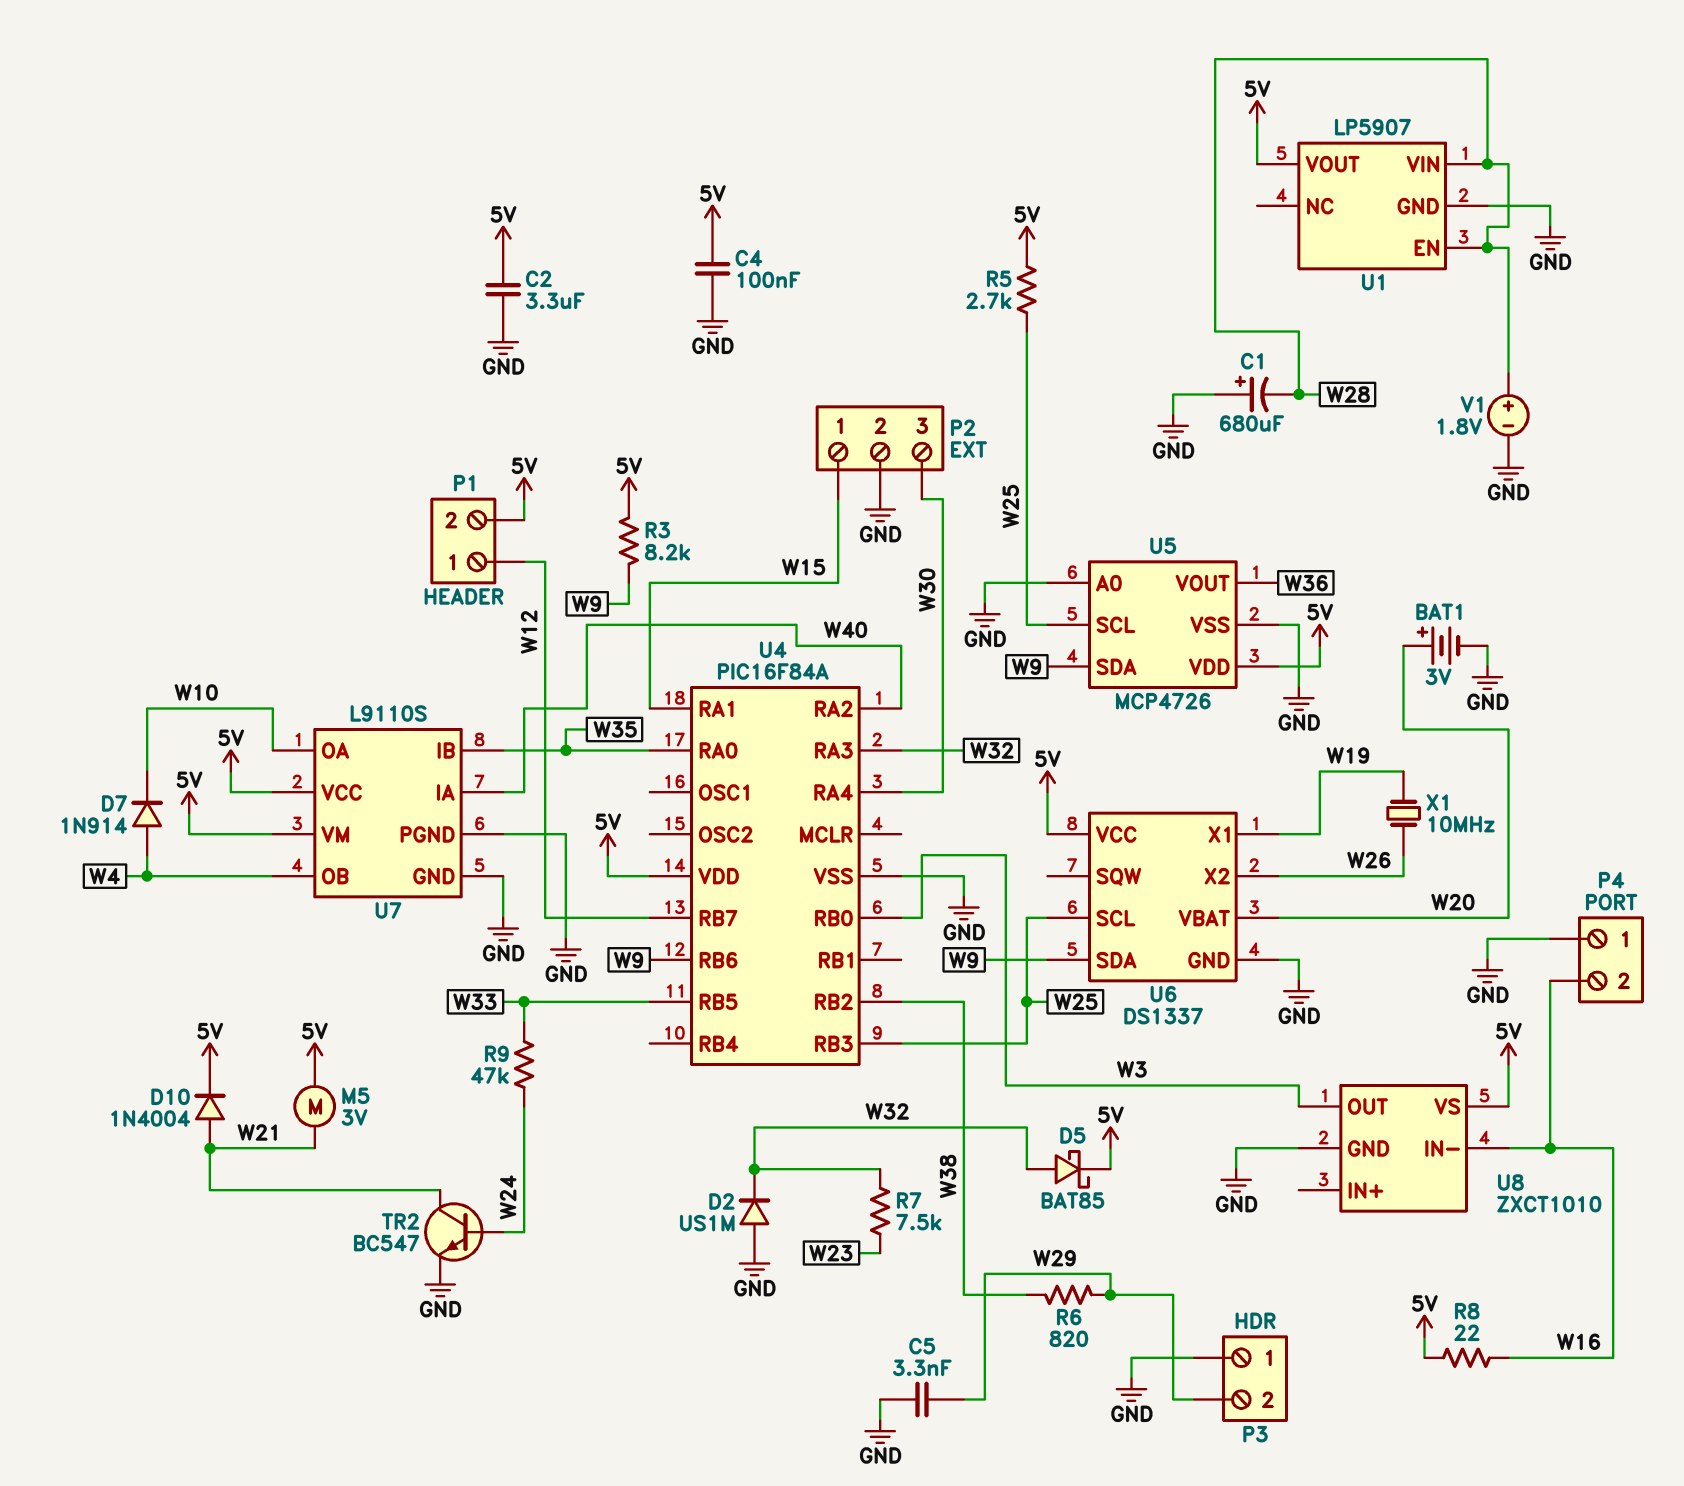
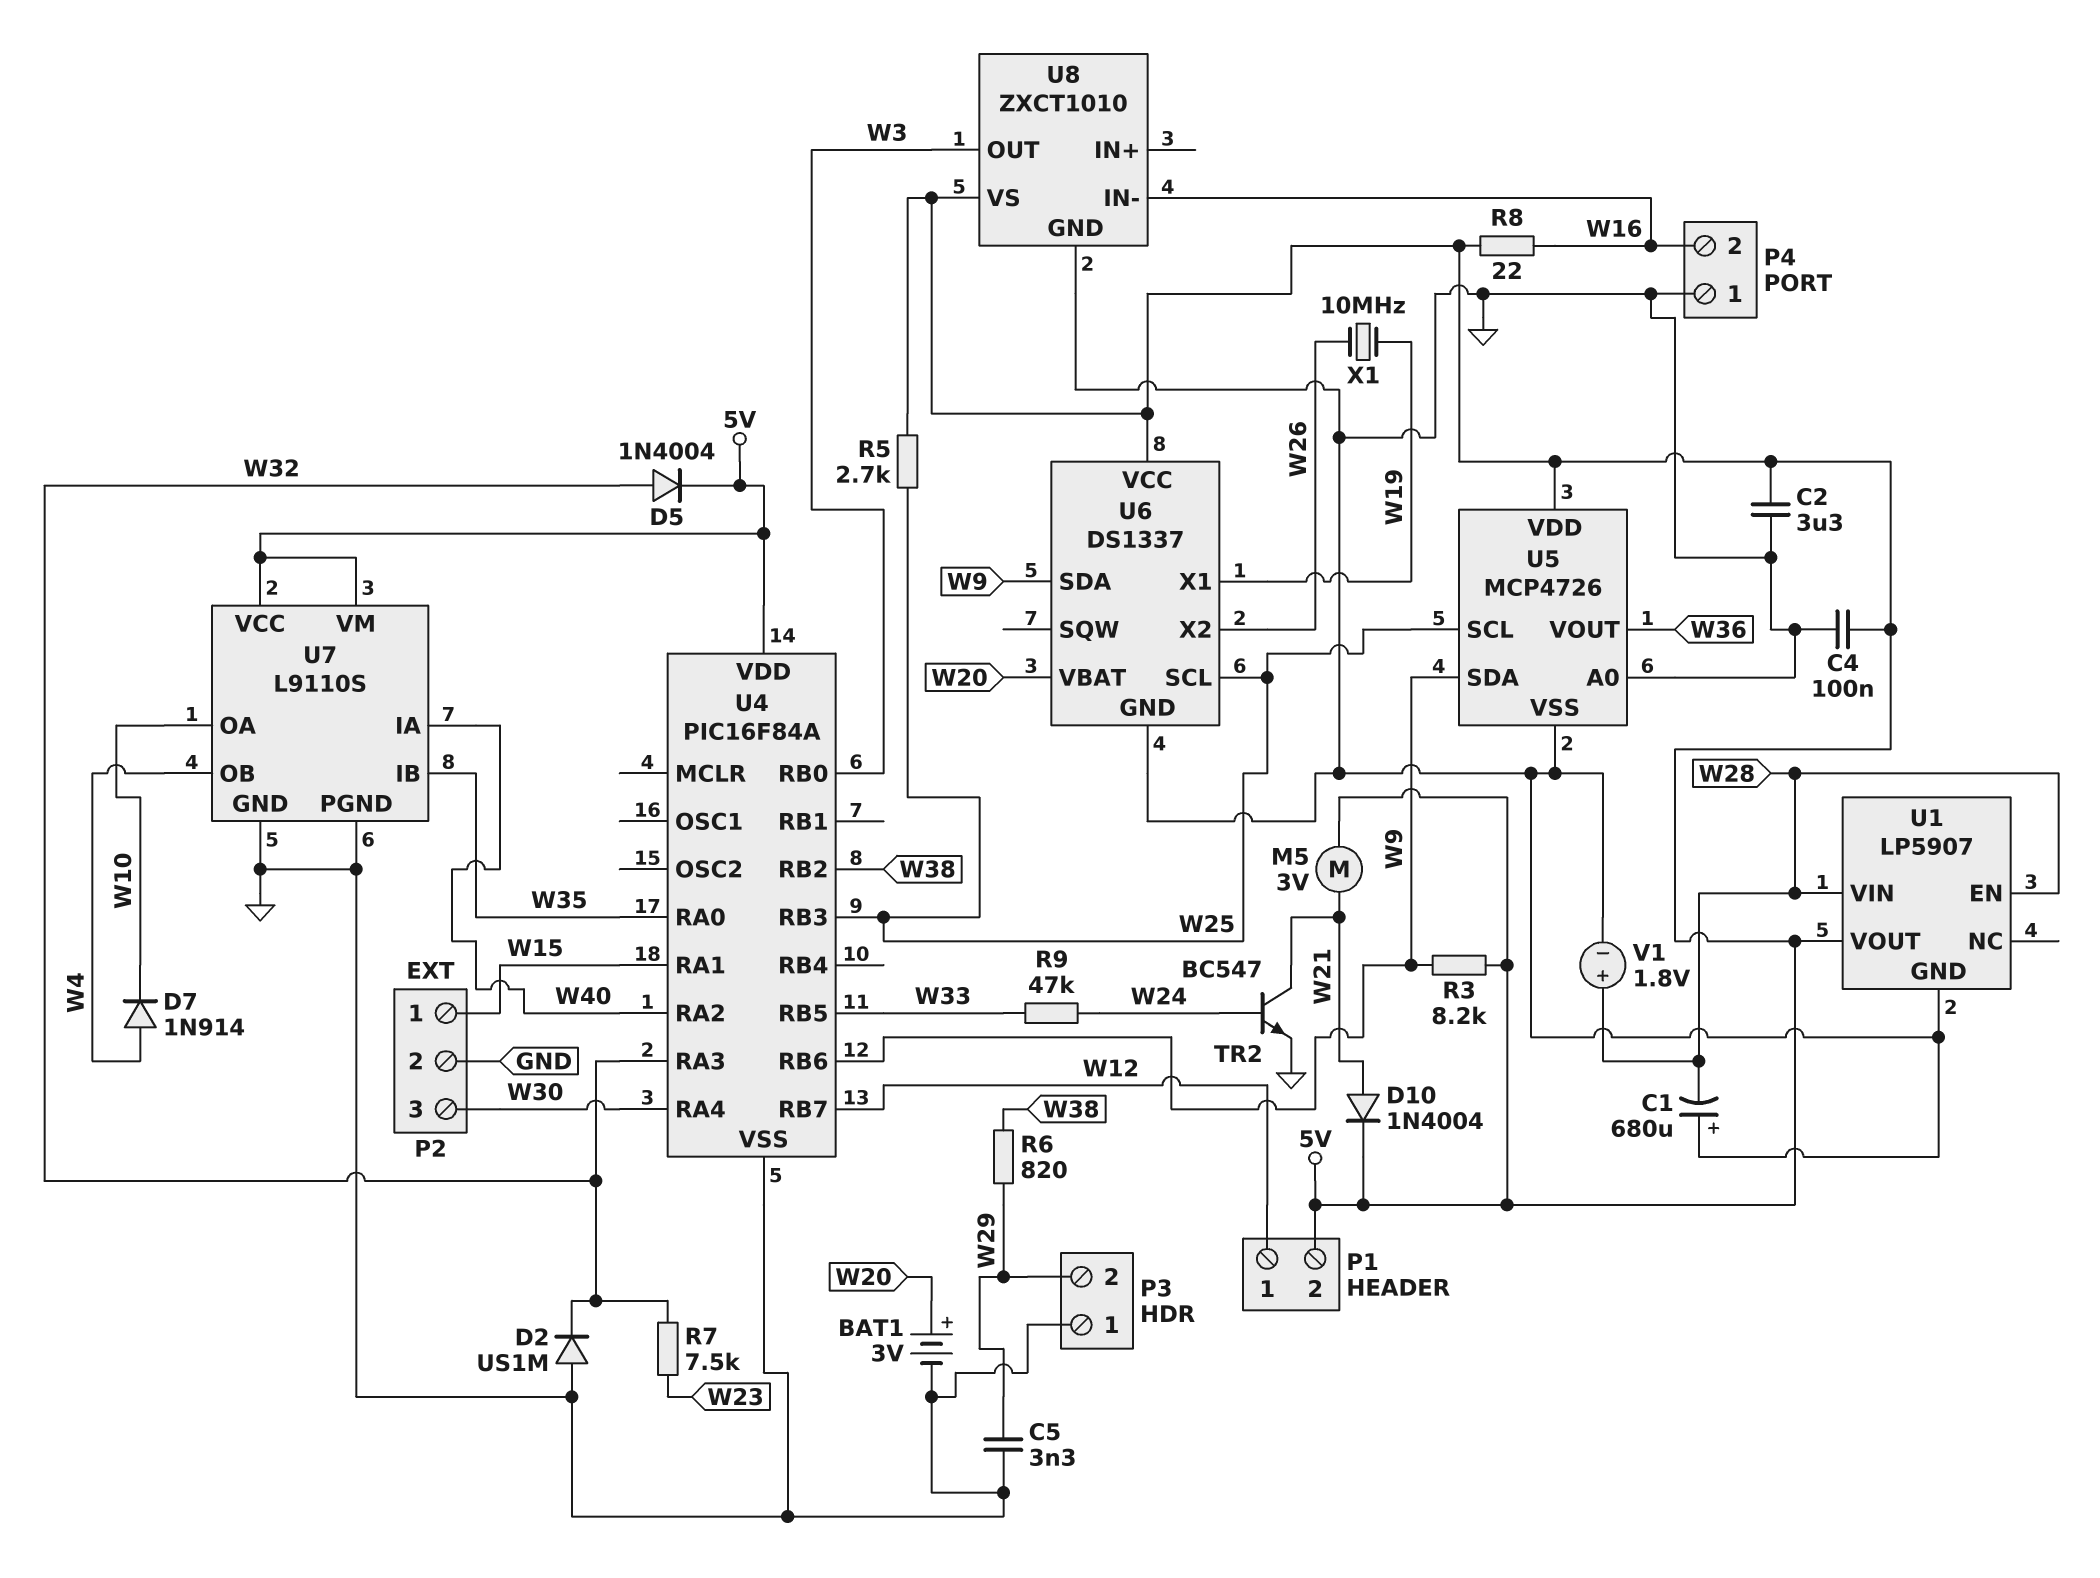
D5: schottky BAT85 (A W32, K 5V) -> diode 1N4004 (A W32, K 5V)

